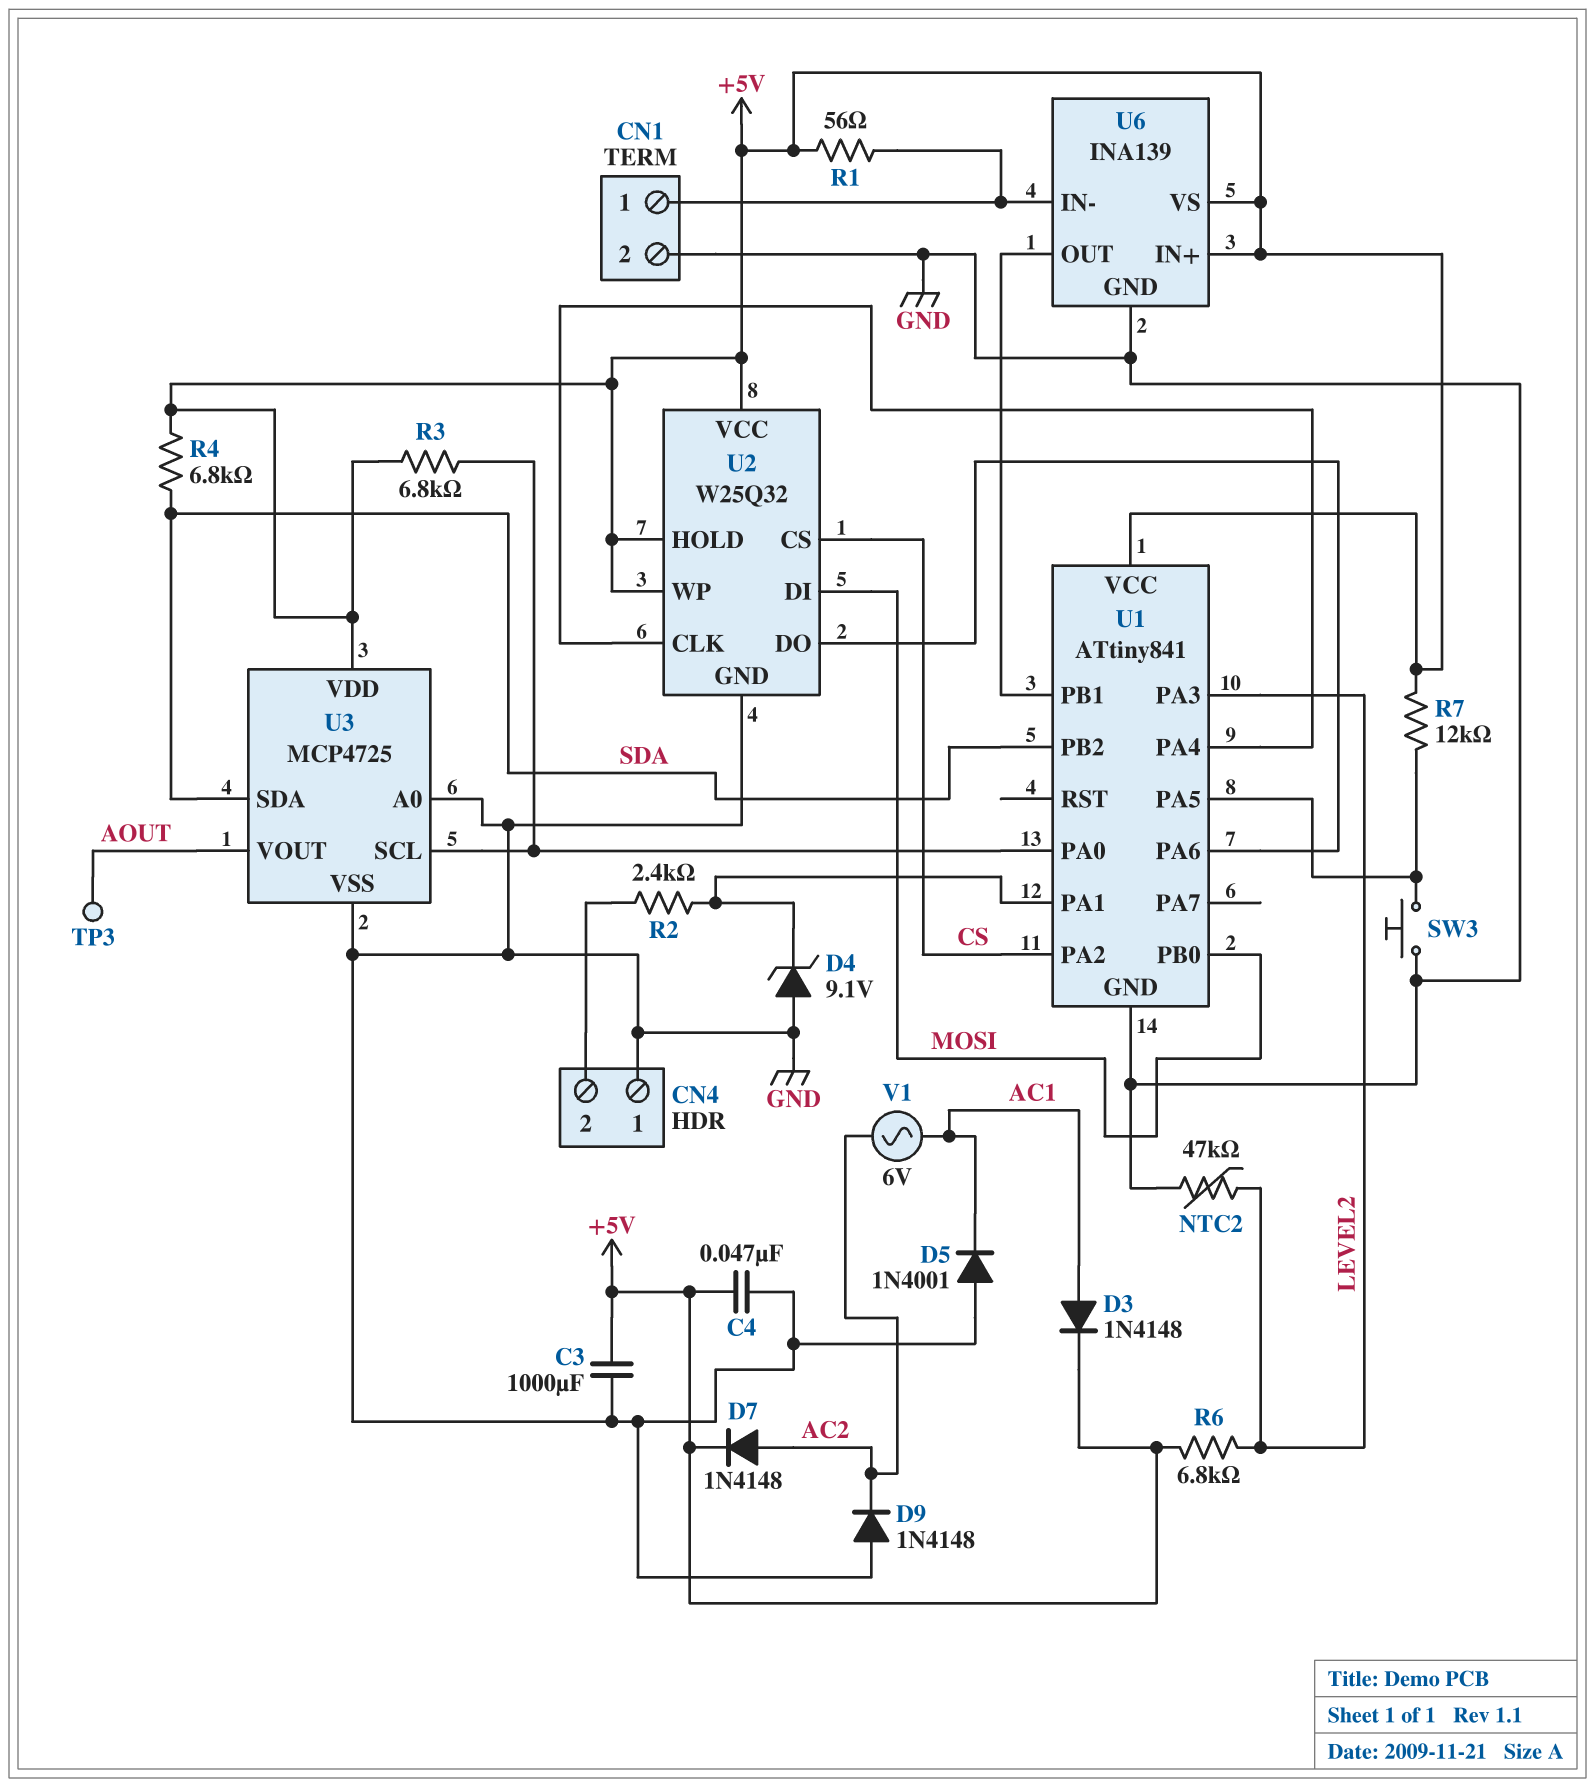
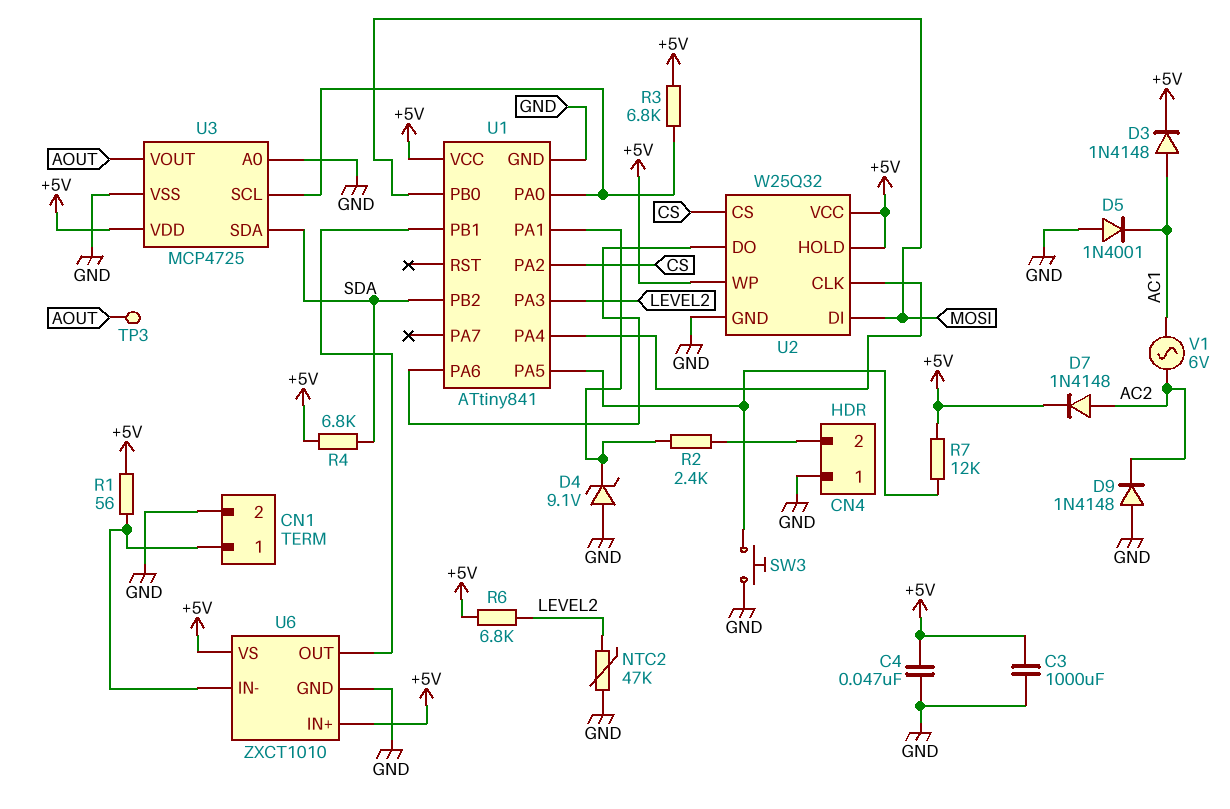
U6: INA139 -> ZXCT1010

